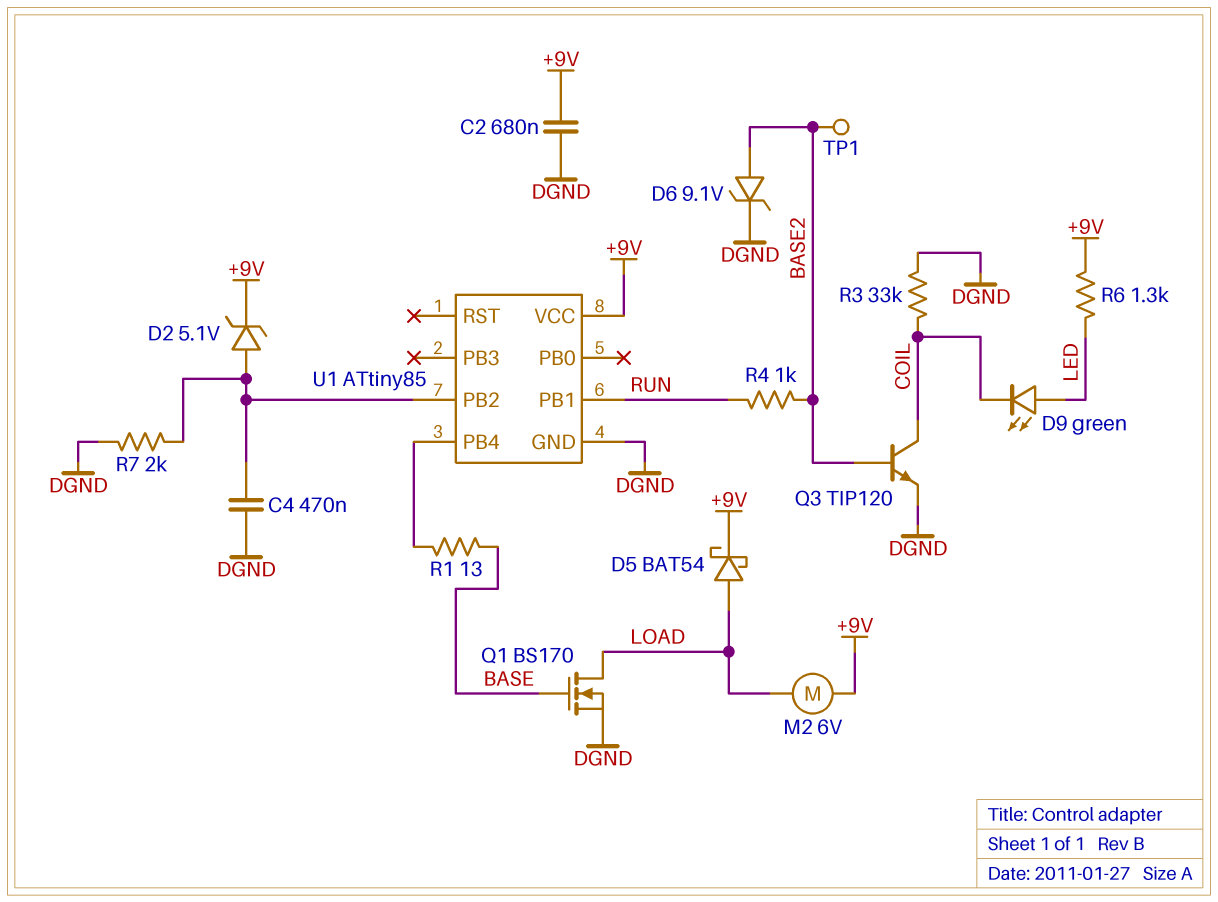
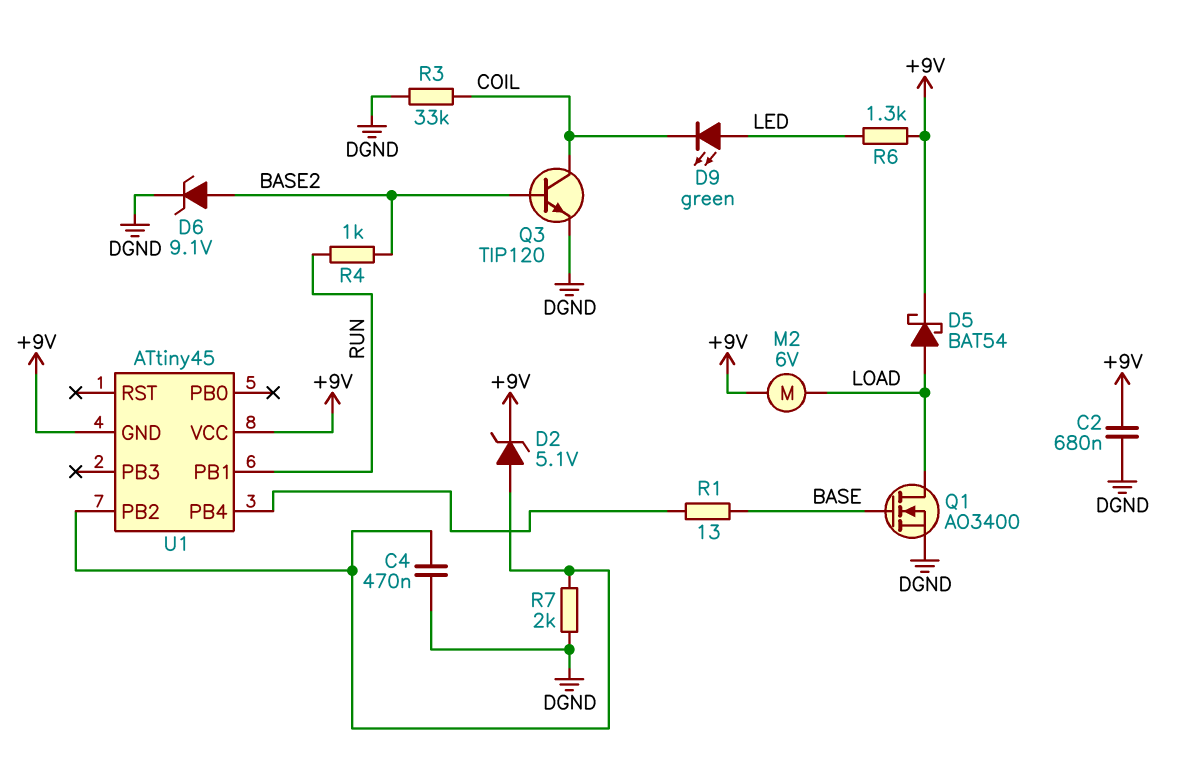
Q1: NMOS BS170 (G BASE, D LOAD, S DGND) -> NMOS AO3400 (G BASE, D LOAD, S DGND)
TP1: test point (BASE2) -> none
U1: ATtiny85 -> ATtiny45
U1 pin GND: DGND -> +9V

